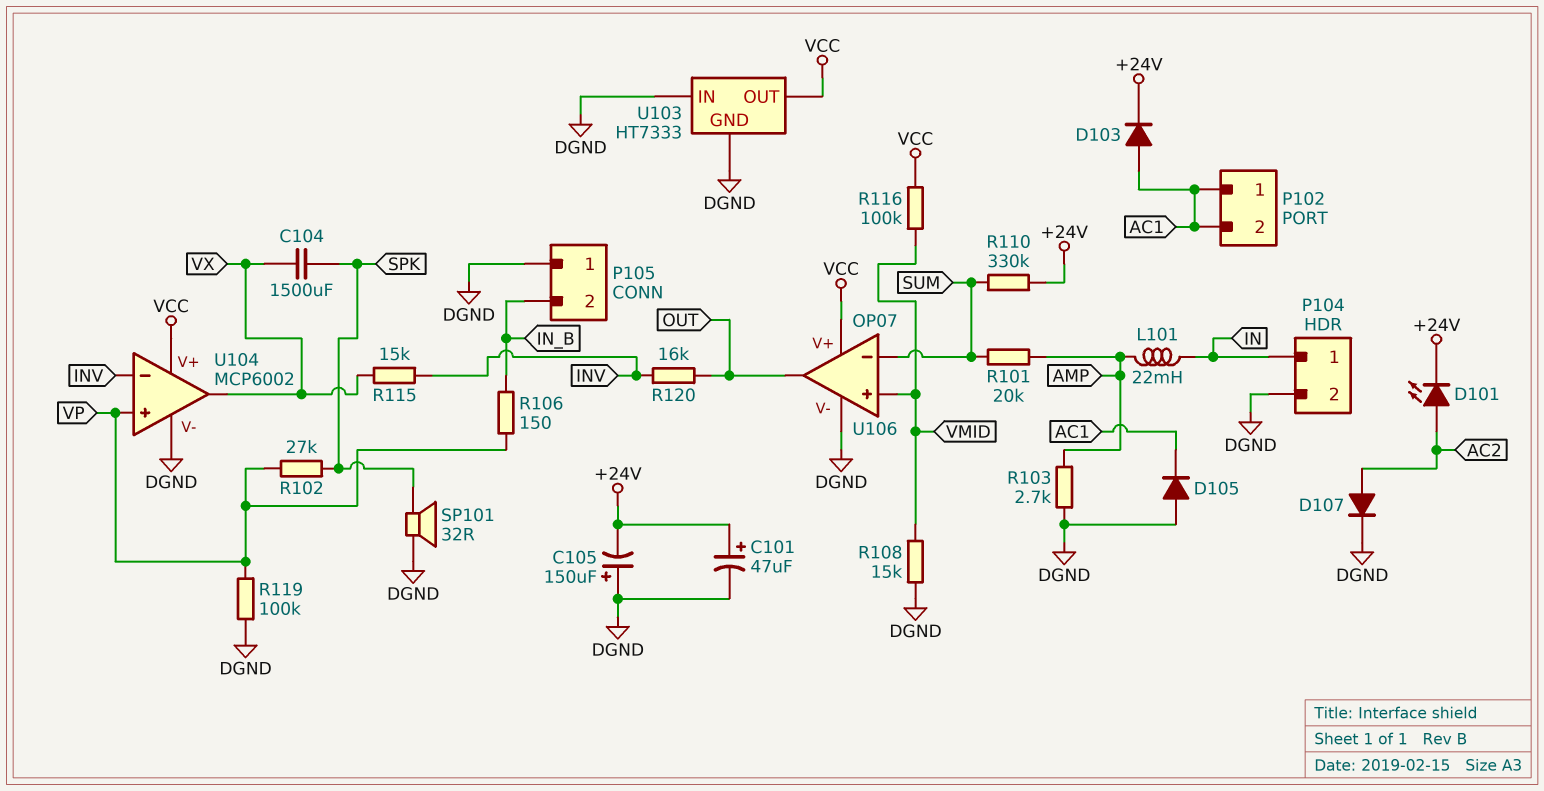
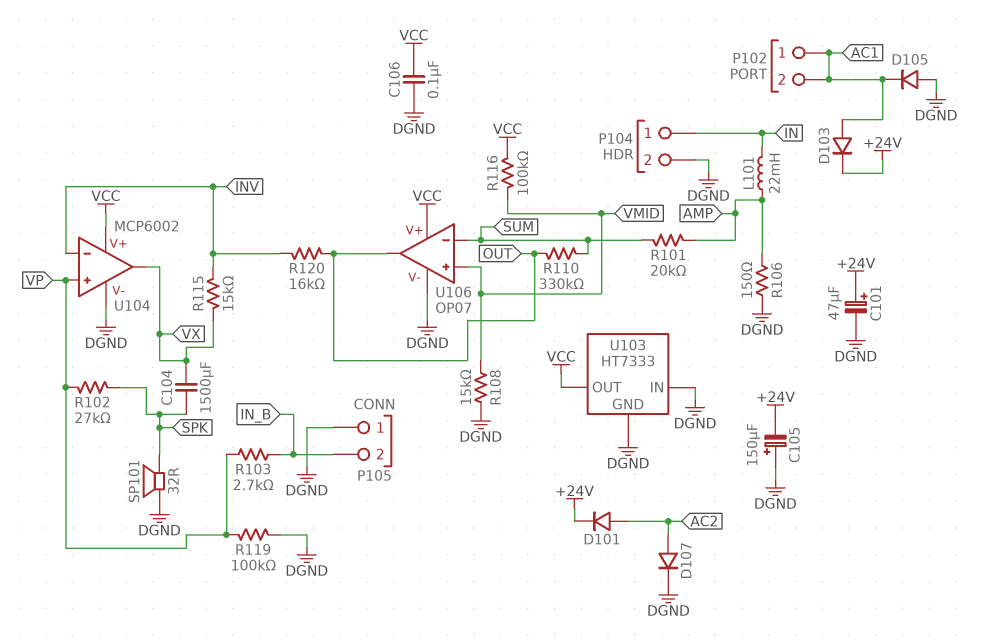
C106: none -> 100nF (DGND, VCC)
D101: LED (A AC2, K +24V) -> diode (A AC2, K +24V)
R103: 2.7k (AMP, DGND) -> 2.7k (IN_B, VP)
R106: 150 (IN_B, VP) -> 150 (AMP, DGND)
R110: 330k (+24V, SUM) -> 330k (OUT, SUM)

